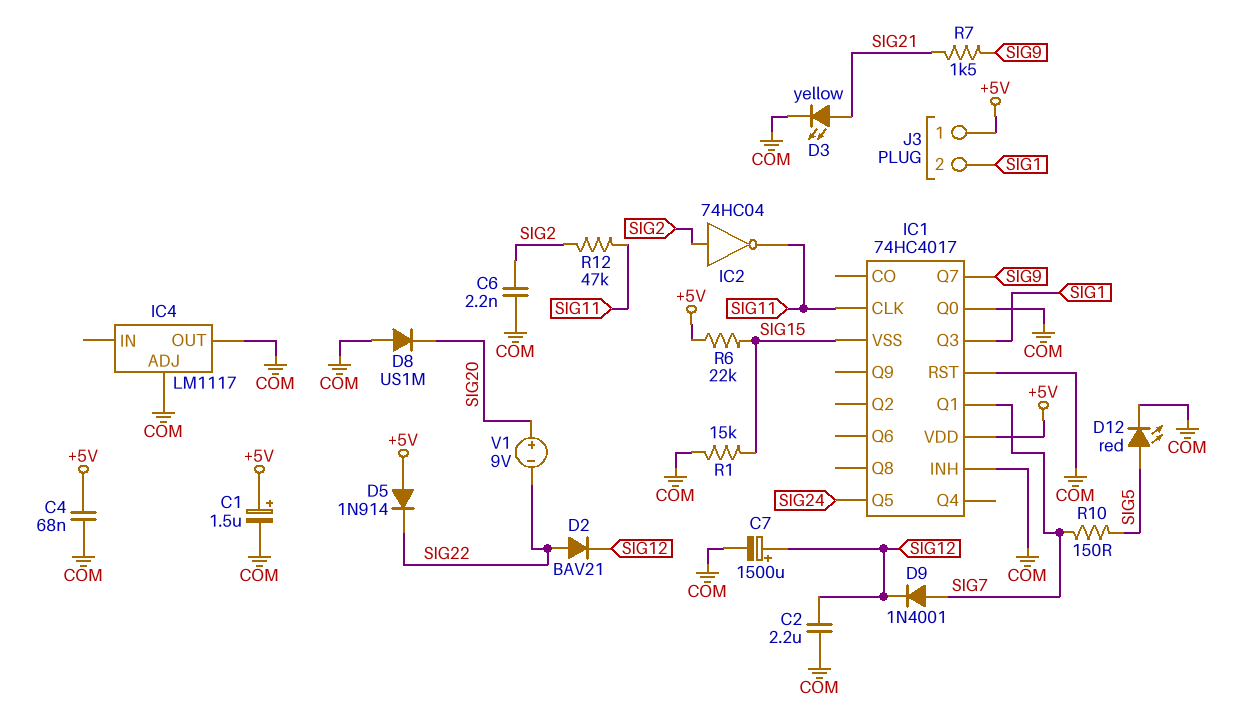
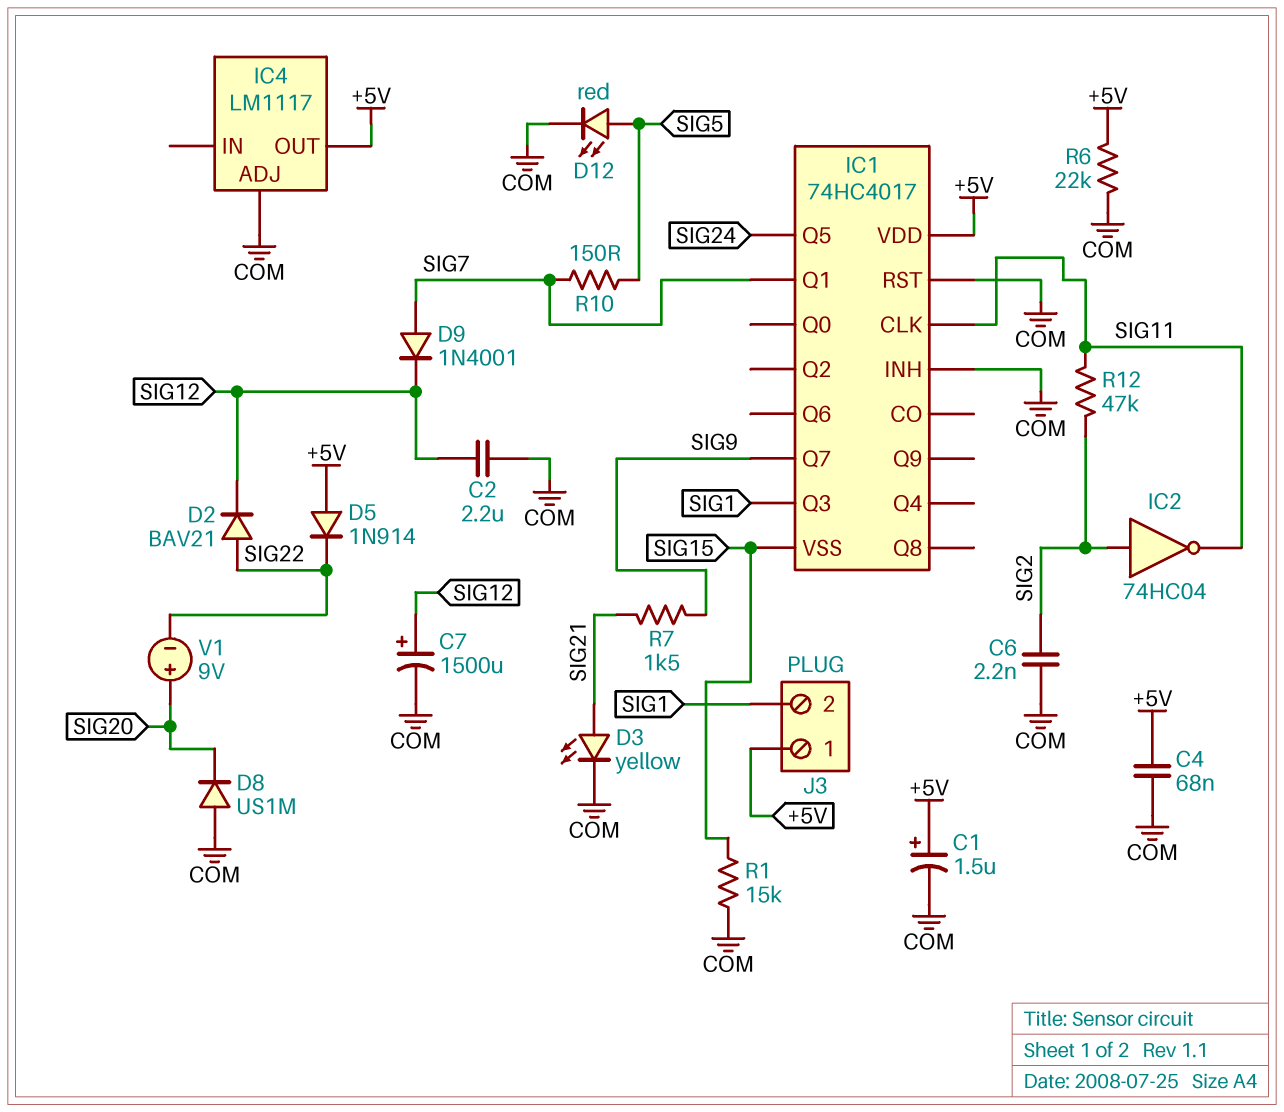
IC1 pin Q0: COM -> none
IC4 pin OUT: COM -> +5V
R6: 22k (+5V, SIG15) -> 22k (+5V, COM)

